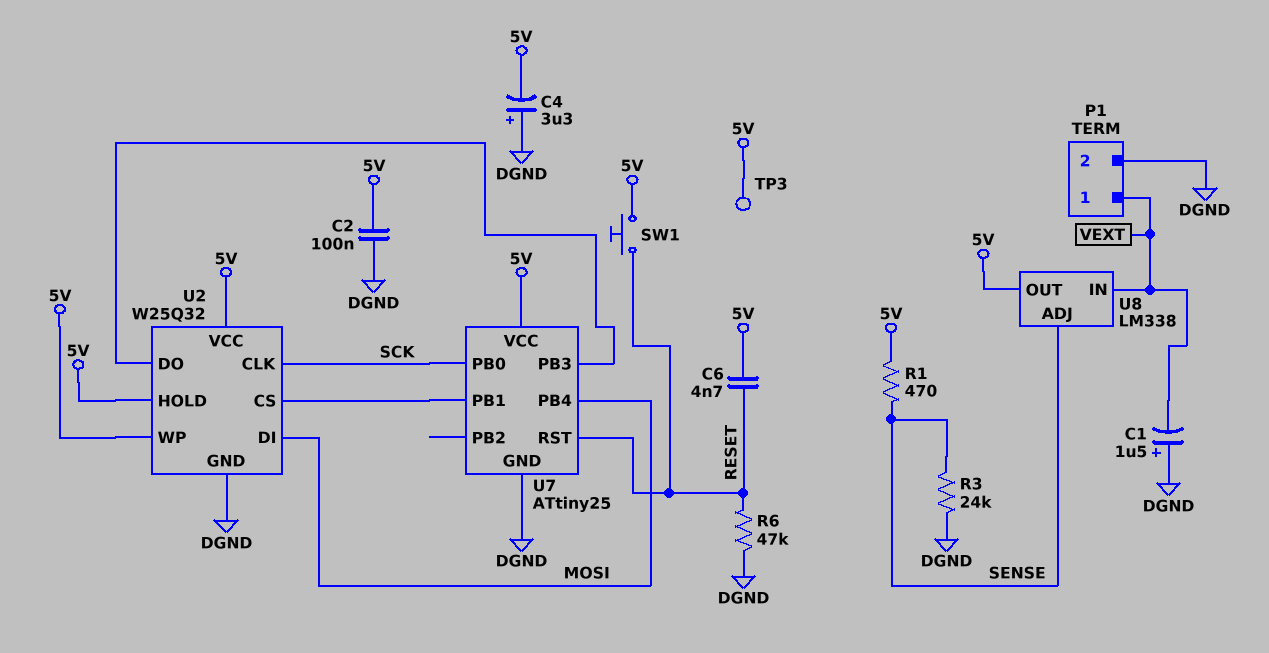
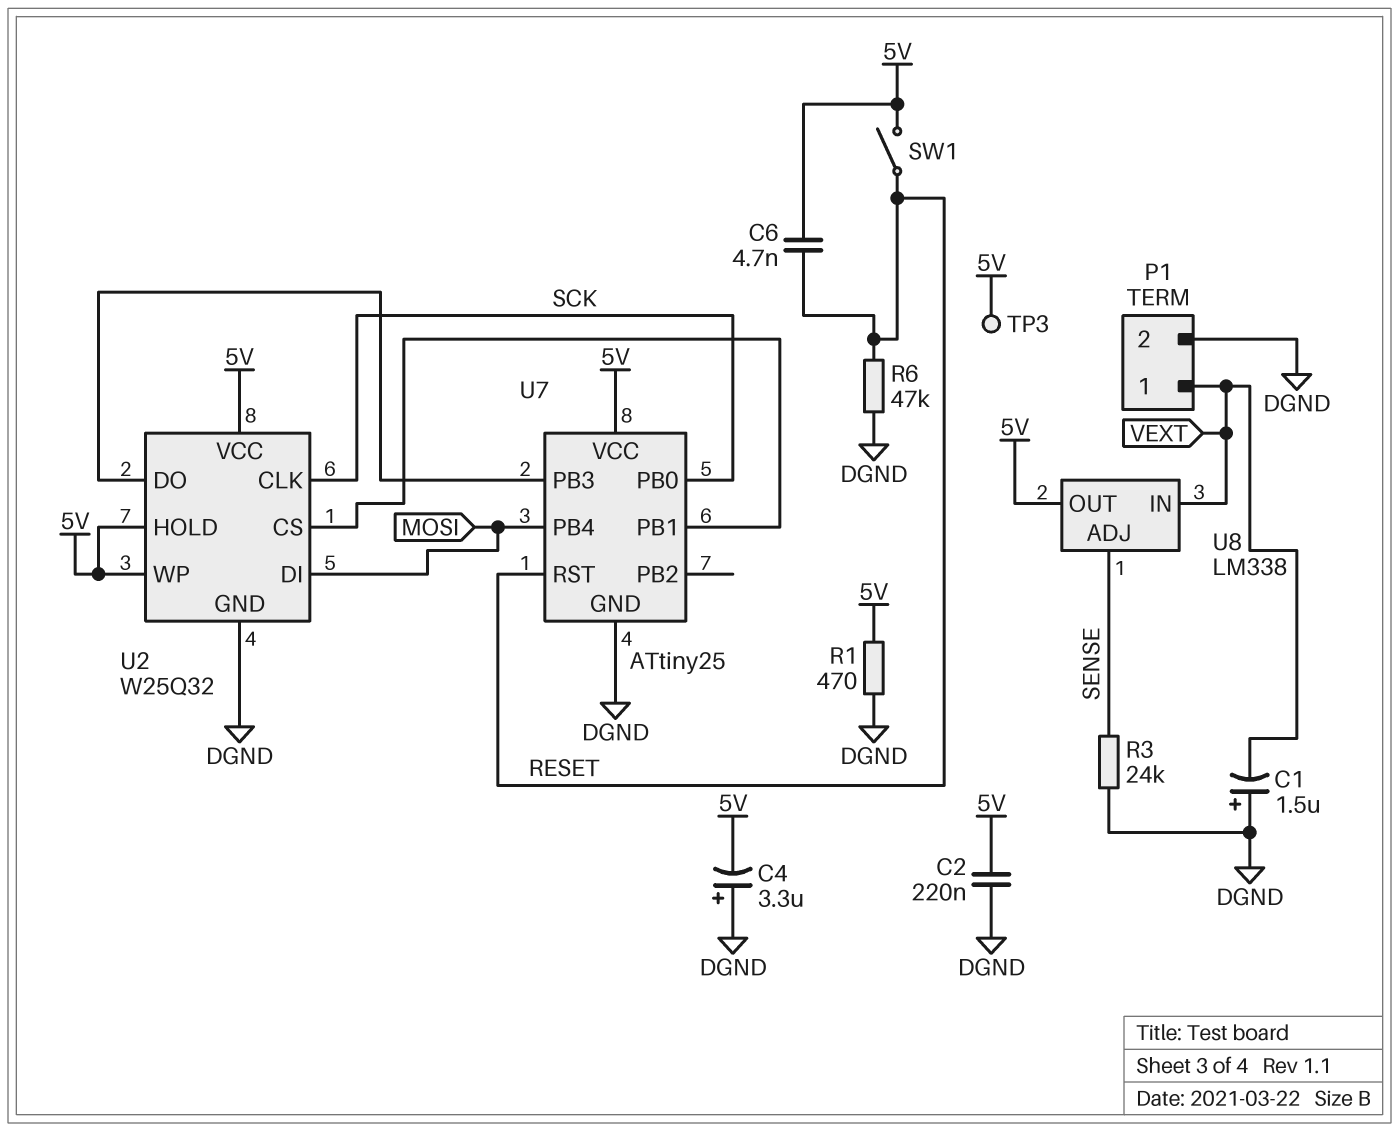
C2: 100nF (5V, DGND) -> 220nF (5V, DGND)
R1: 470 (5V, SENSE) -> 470 (5V, DGND)
SW1: button (5V, RESET) -> switch (5V, RESET)

